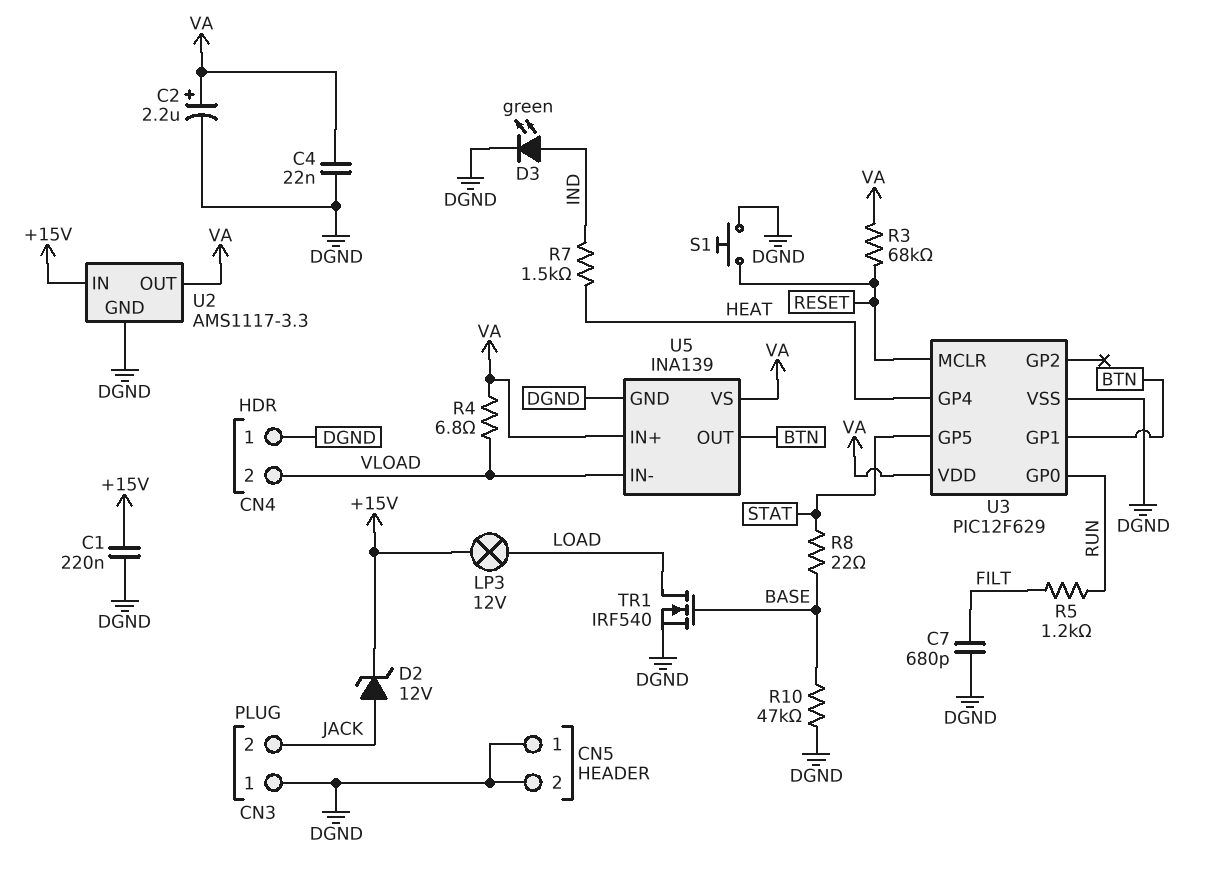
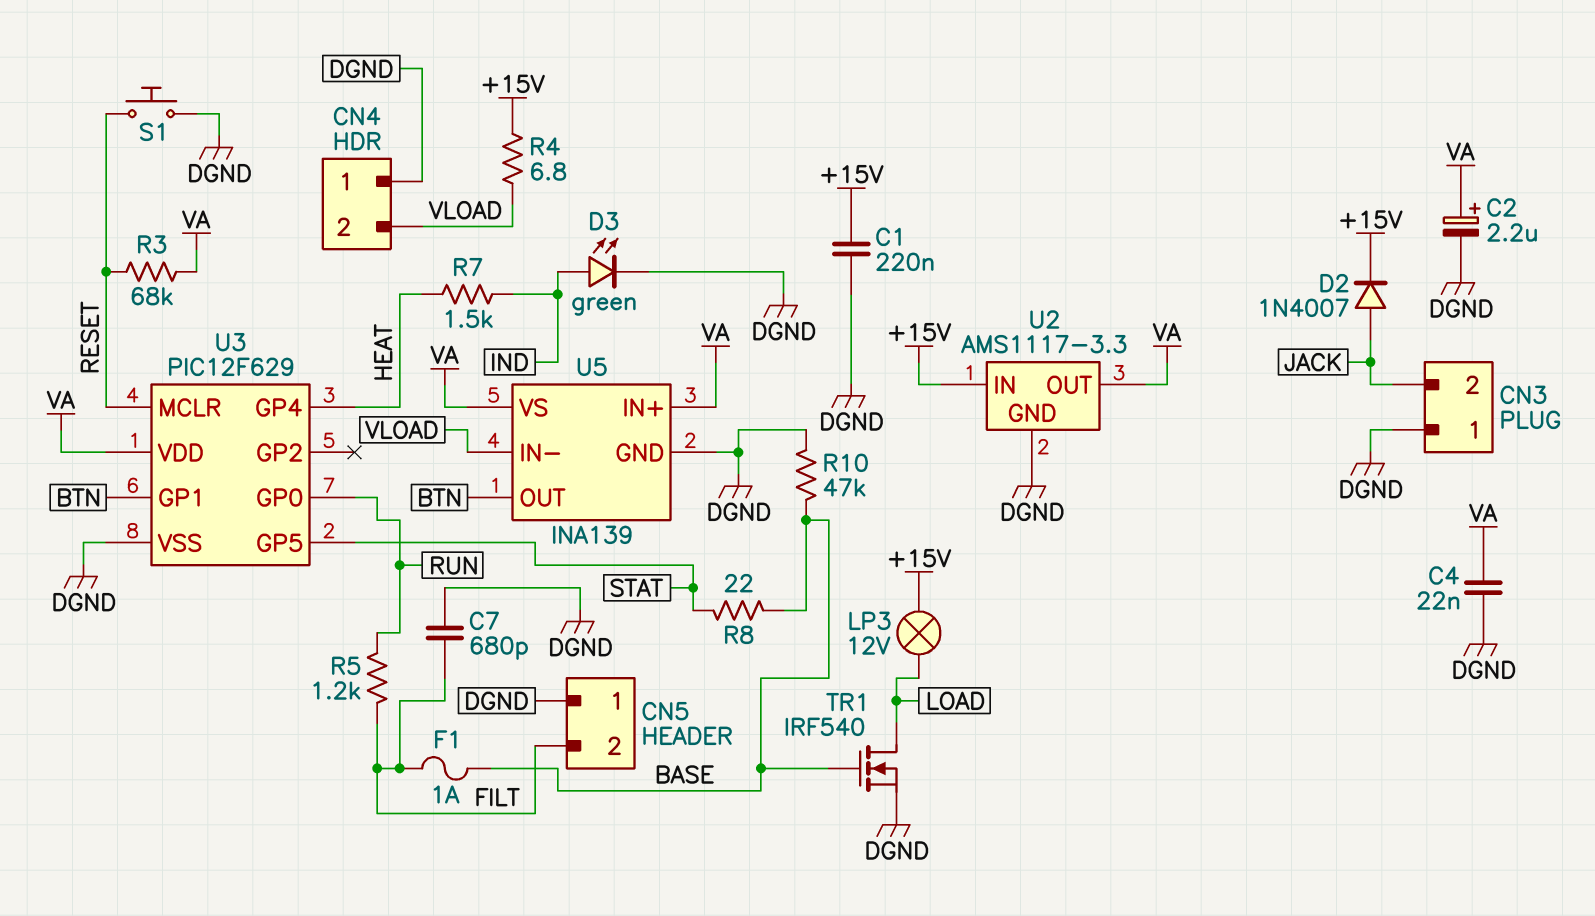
CN5 pin 2: DGND -> FILT
D2: zener 12V (A JACK, K +15V) -> diode 1N4007 (A JACK, K +15V)
F1: none -> 1A (BASE, FILT)
R4: 6.8 (VA, VLOAD) -> 6.8 (+15V, VLOAD)

